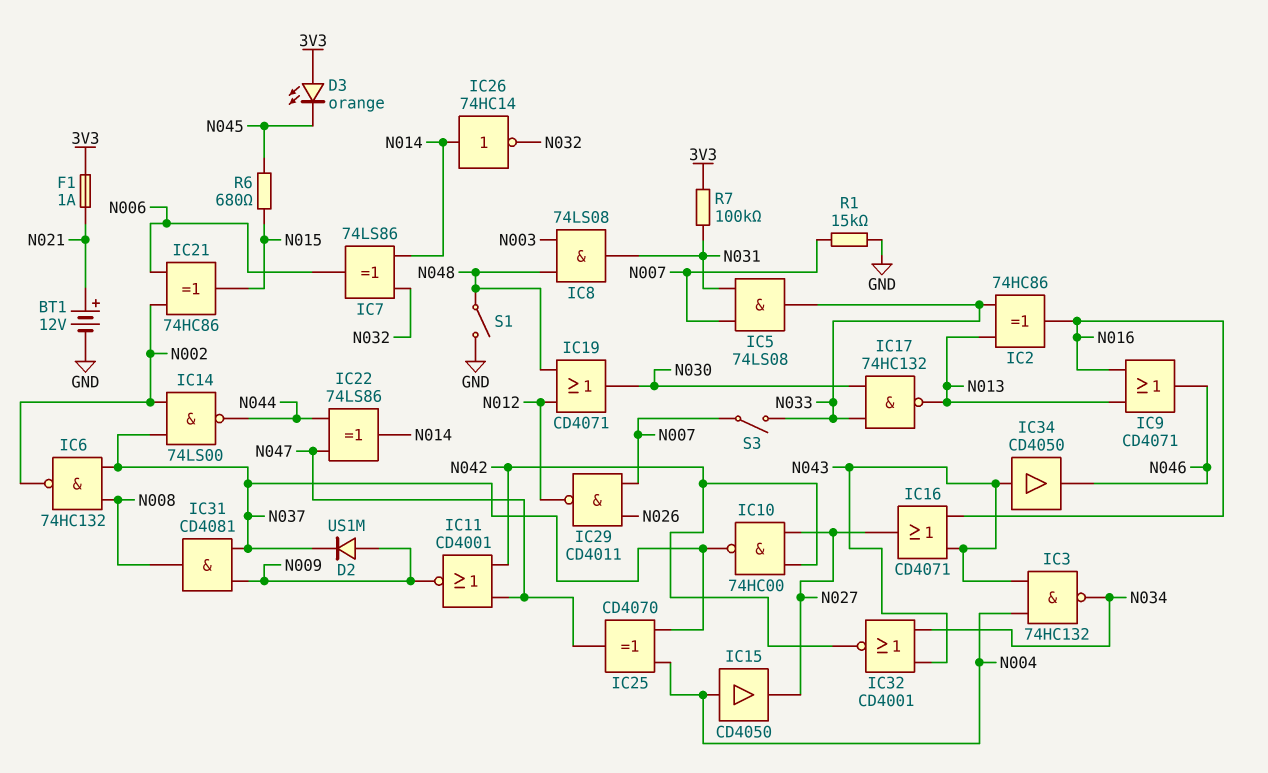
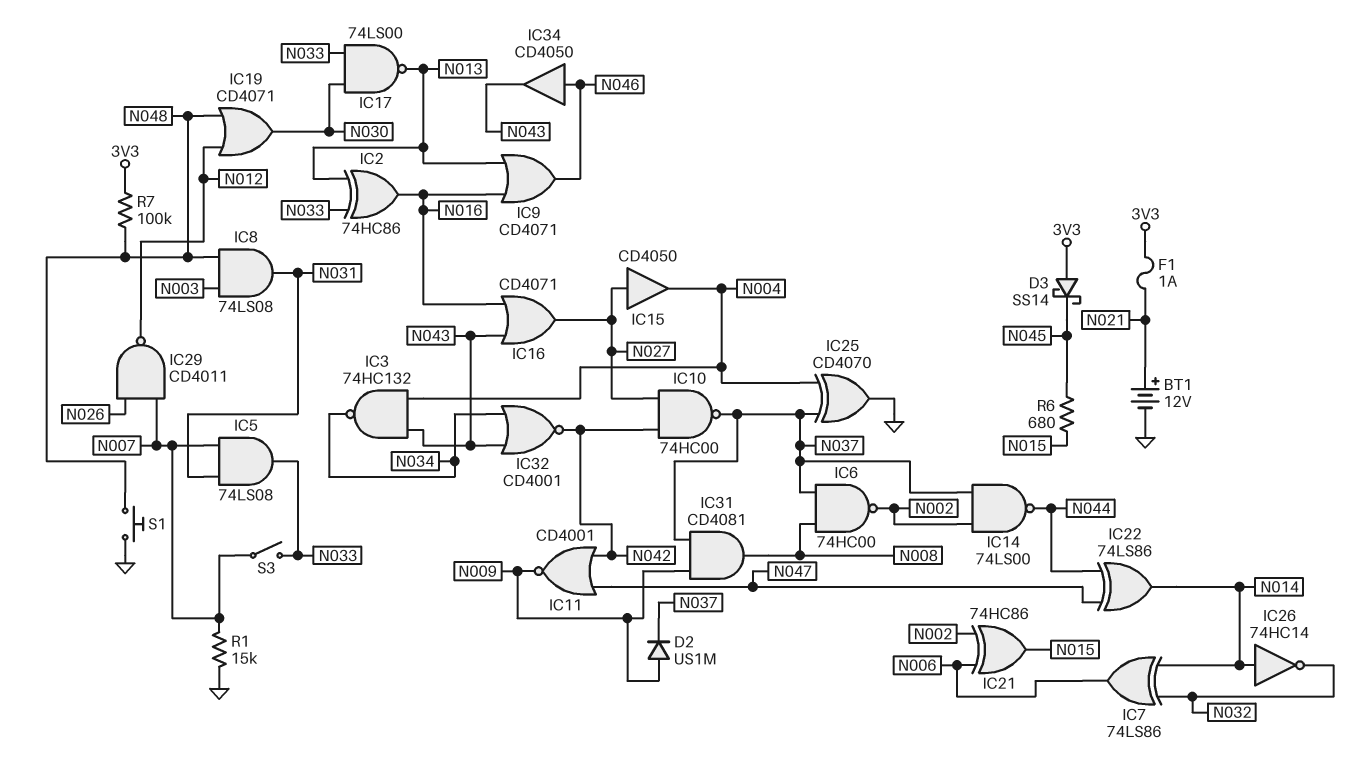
D3: LED orange (A 3V3, K N045) -> schottky SS14 (A 3V3, K N045)
IC6: NAND 74HC132 (in N008, in N037, out N002) -> NAND 74HC00 (in N008, in N037, out N002)
IC15: buffer CD4050 (in N004, out N027) -> buffer CD4050 (in N027, out N004)
IC17: NAND 74HC132 (in N030, in N033, out N013) -> NAND 74LS00 (in N030, in N033, out N013)
IC25: XOR CD4070 (in N004, in N037, out N047) -> XOR CD4070 (in N004, in N037, out GND)
IC34: buffer CD4050 (in N043, out N046) -> buffer CD4050 (in N046, out N043)
R7: 100k (3V3, N031) -> 100k (3V3, N048)
S1: switch (GND, N048) -> button (GND, N048)

